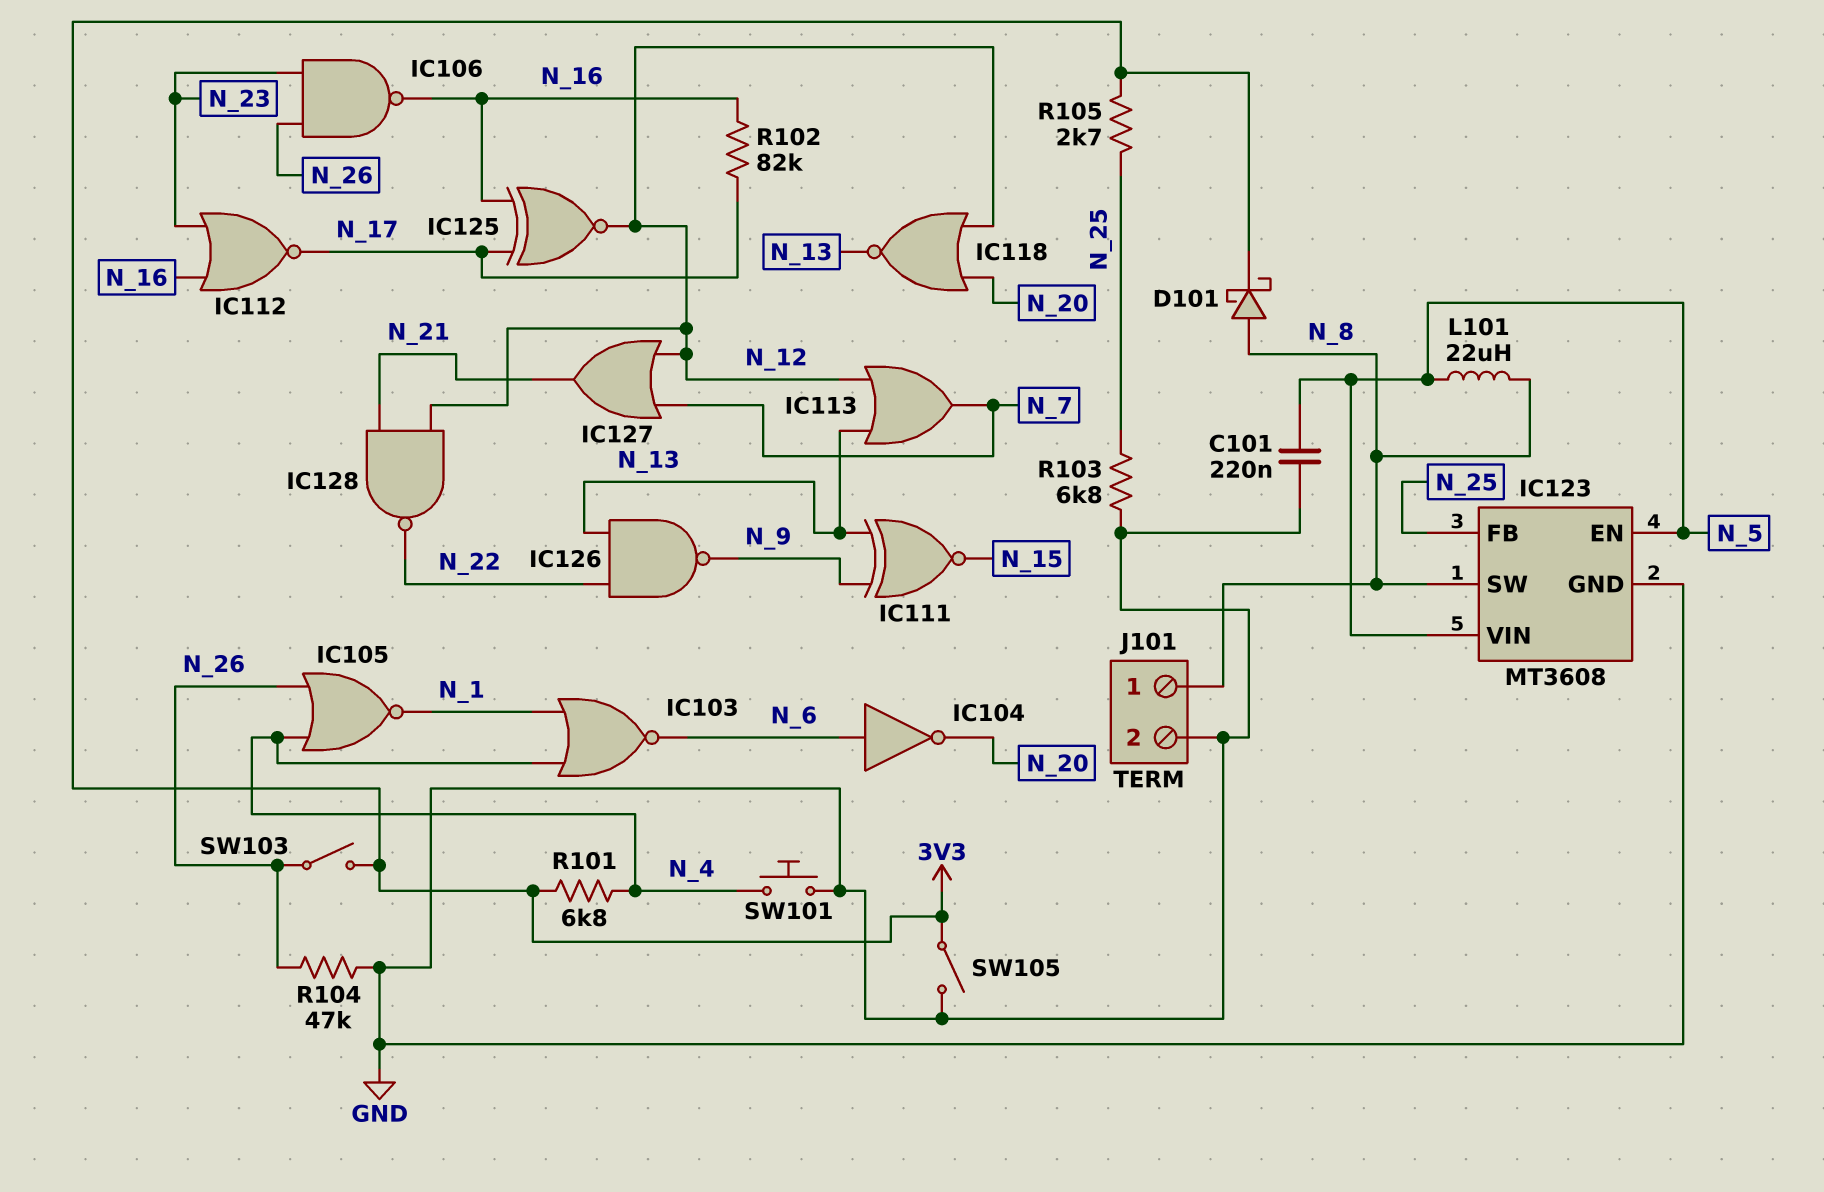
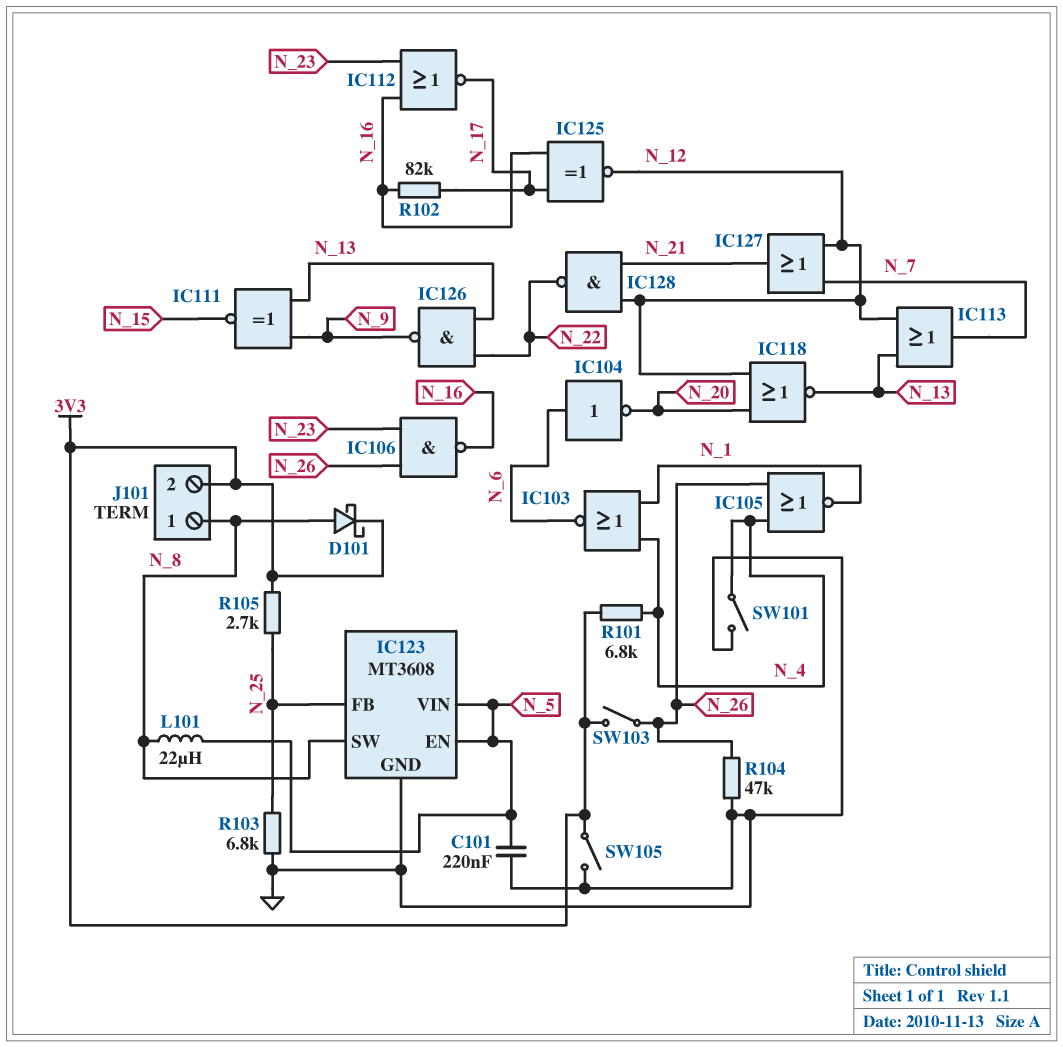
J101 pin 2: GND -> 3V3
SW101: button (GND, N_4) -> switch (GND, N_4)

